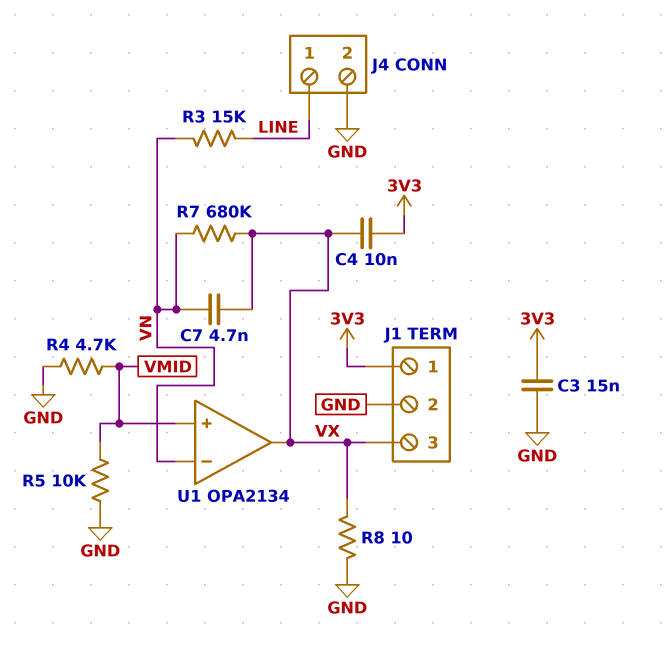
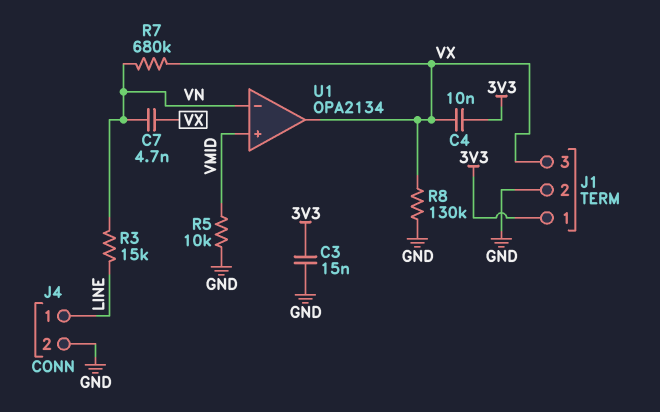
R4: 4.7k (GND, VMID) -> none
R8: 10 (GND, VX) -> 130k (GND, VX)

